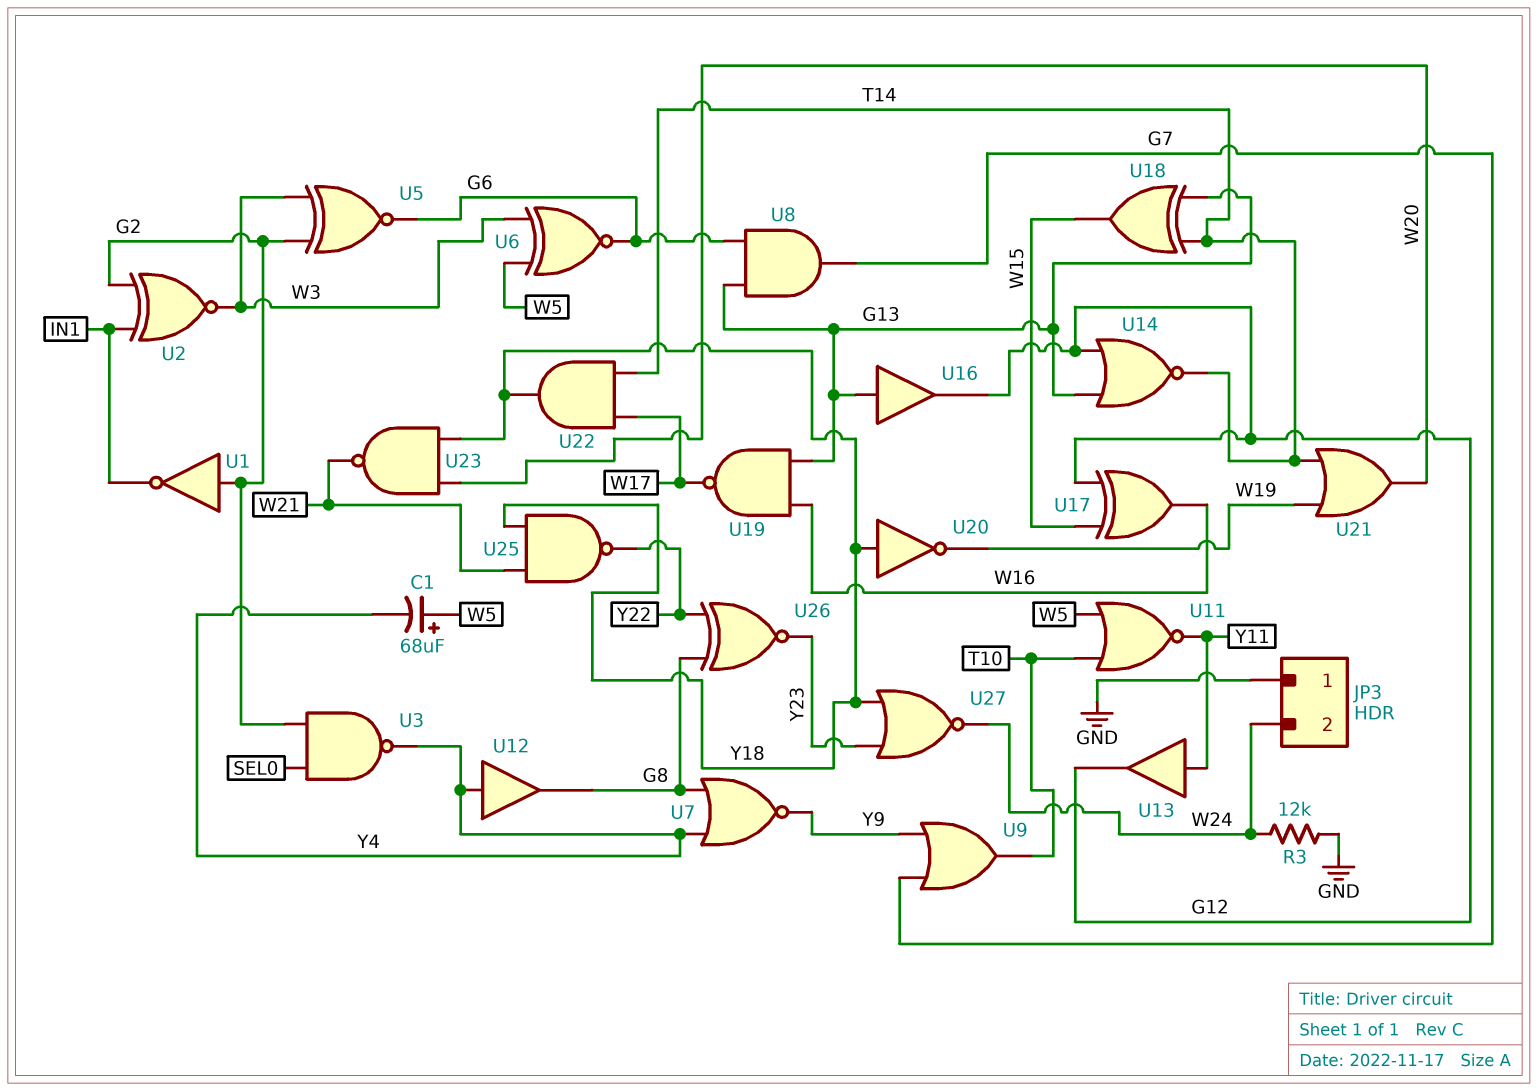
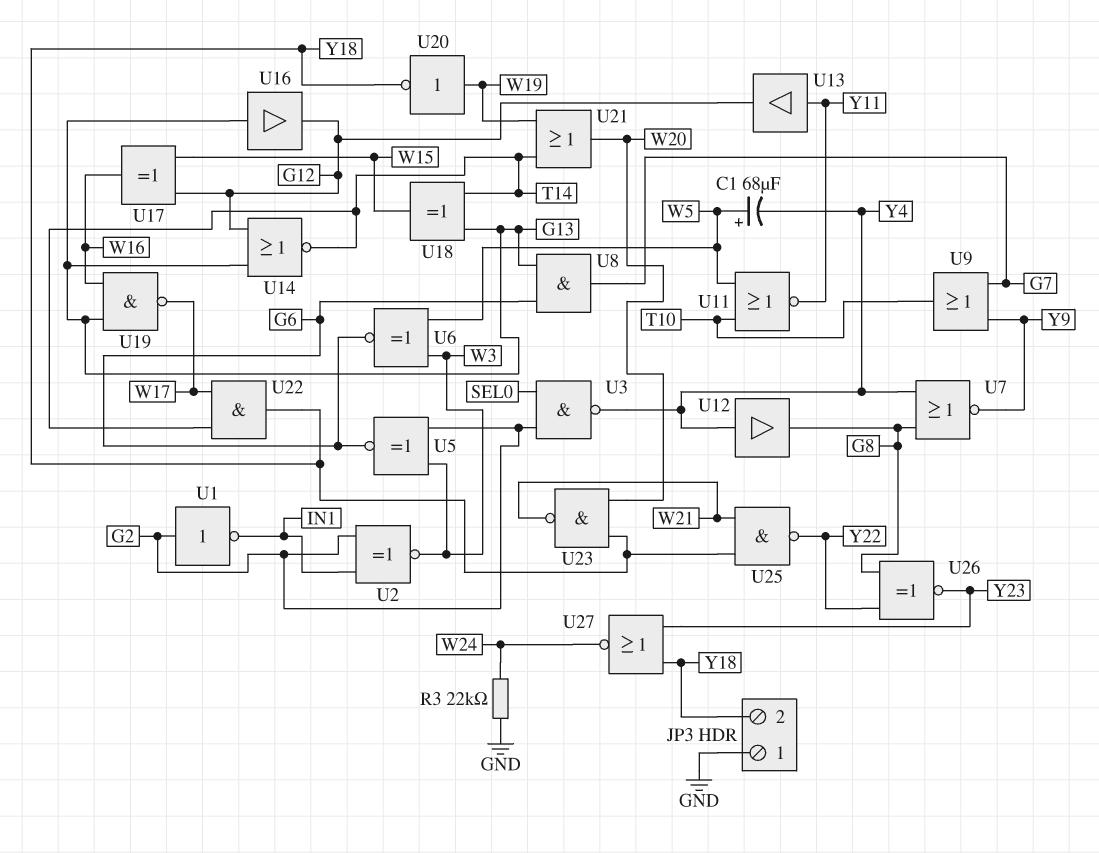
JP3 pin 2: W24 -> Y18
R3: 12k (GND, W24) -> 22k (GND, W24)
U20: NOT (in Y18, out W19) -> NOT (in W19, out Y18)

